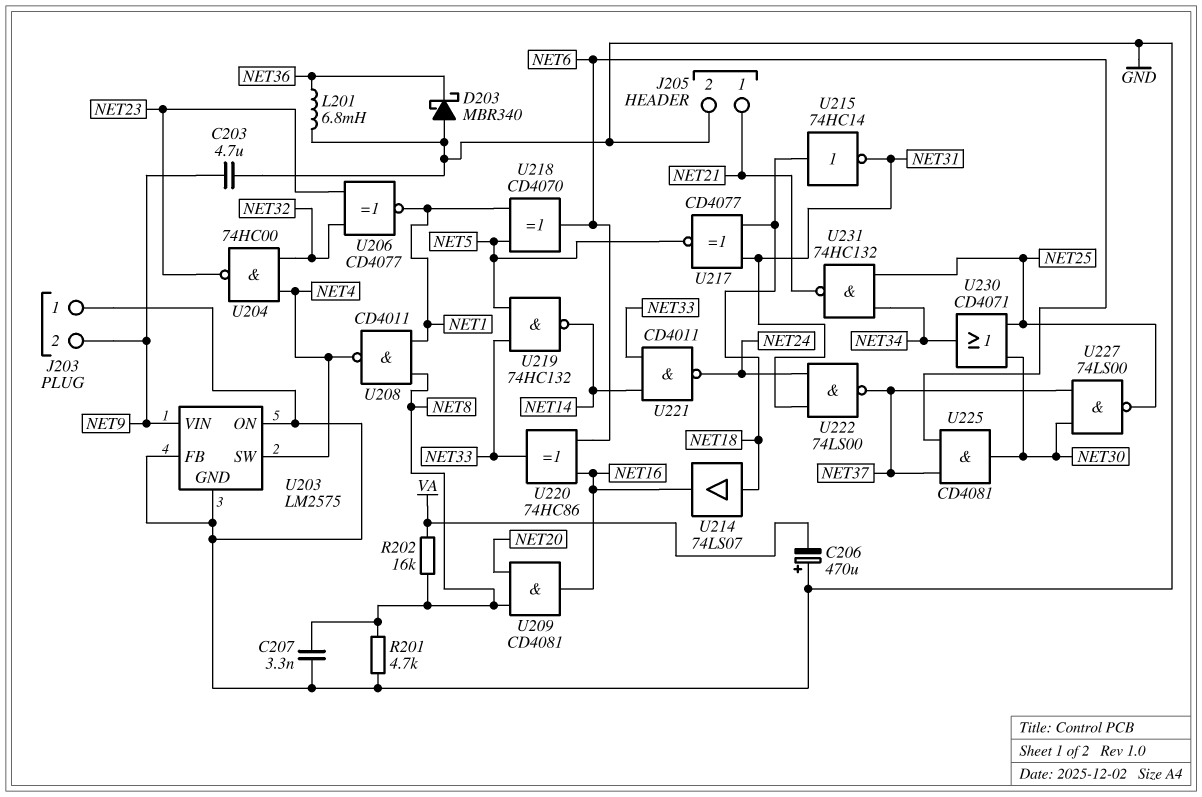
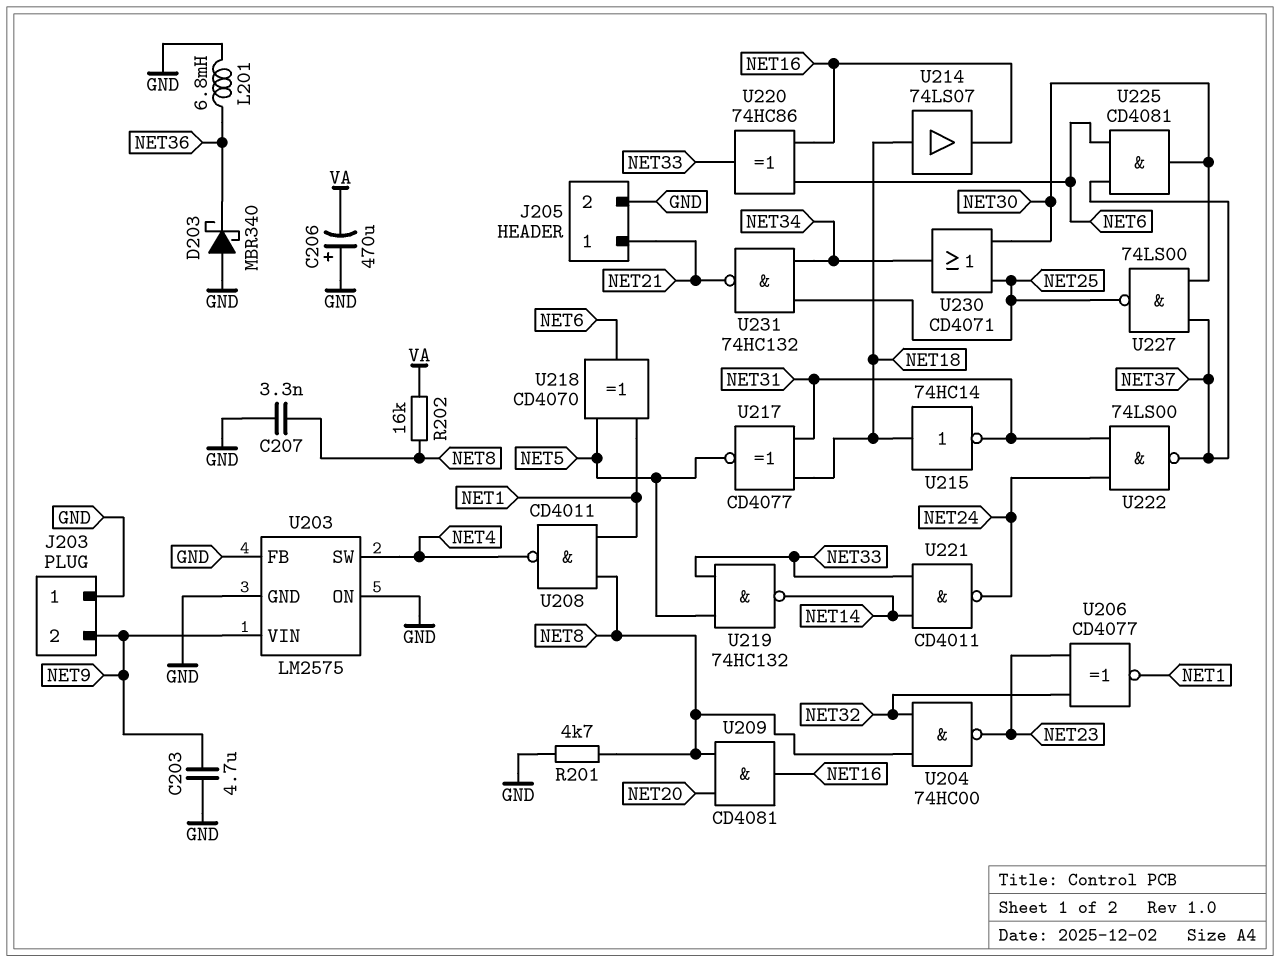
U204: NAND 74HC00 (in NET4, in NET32, out NET23) -> NAND 74HC00 (in NET8, in NET32, out NET23)

